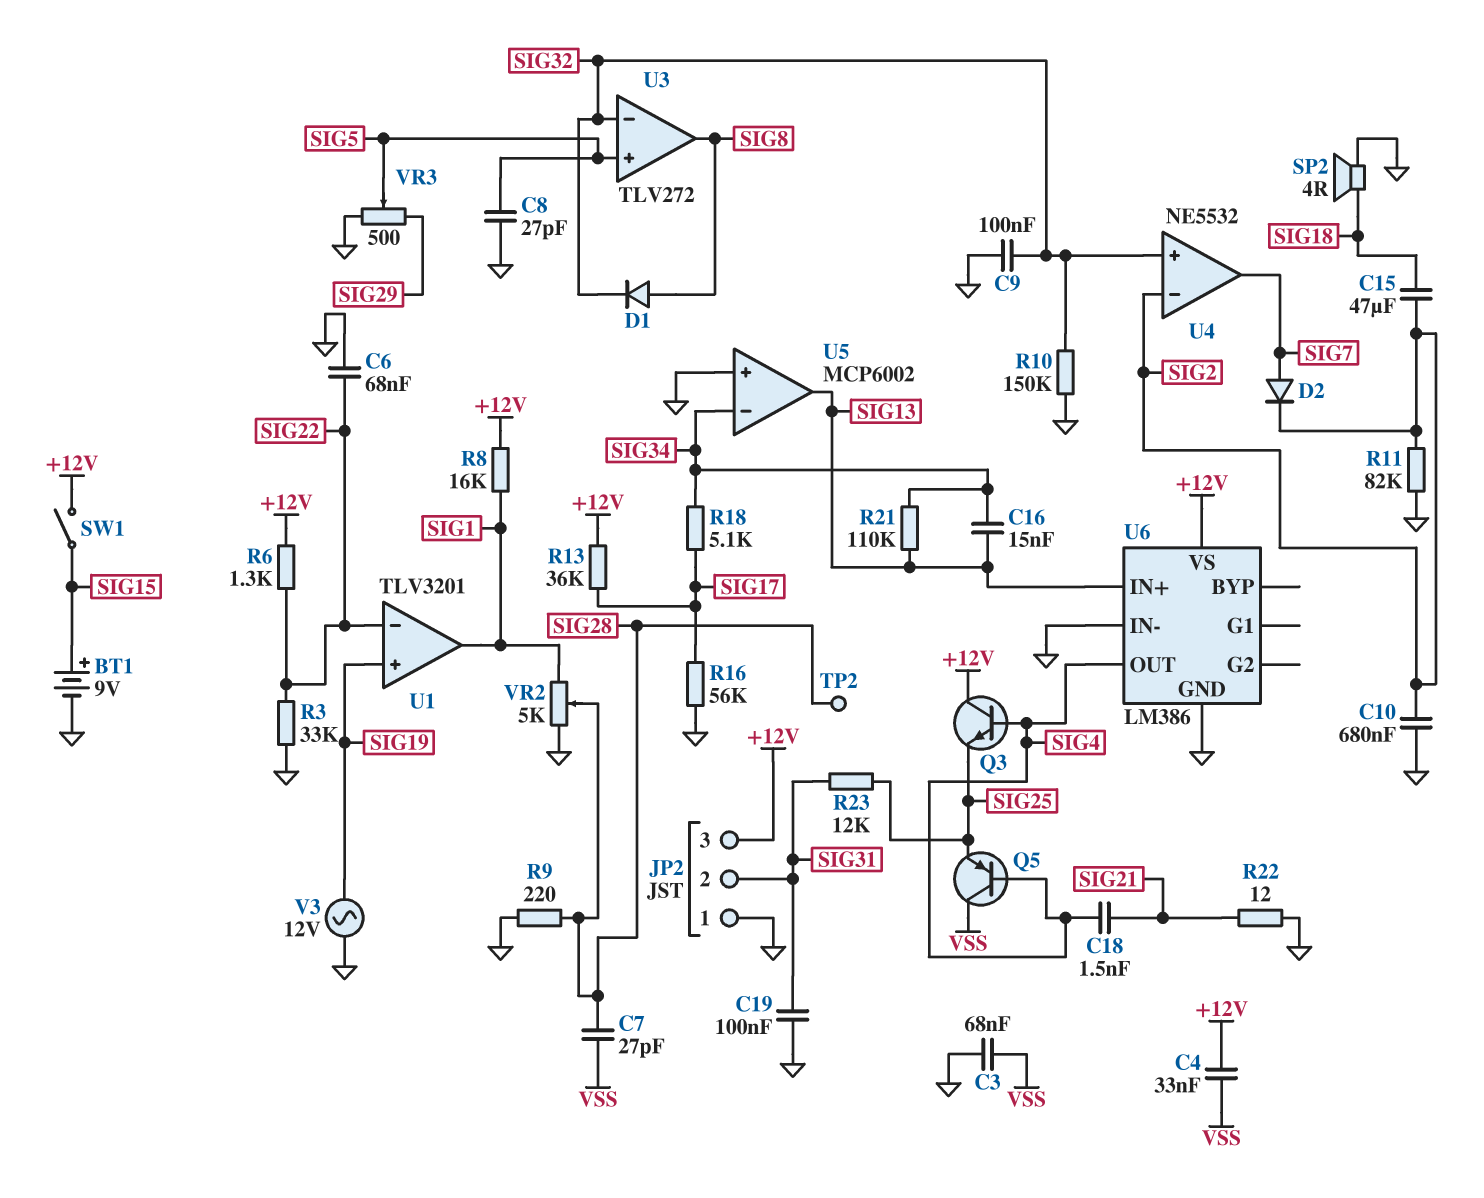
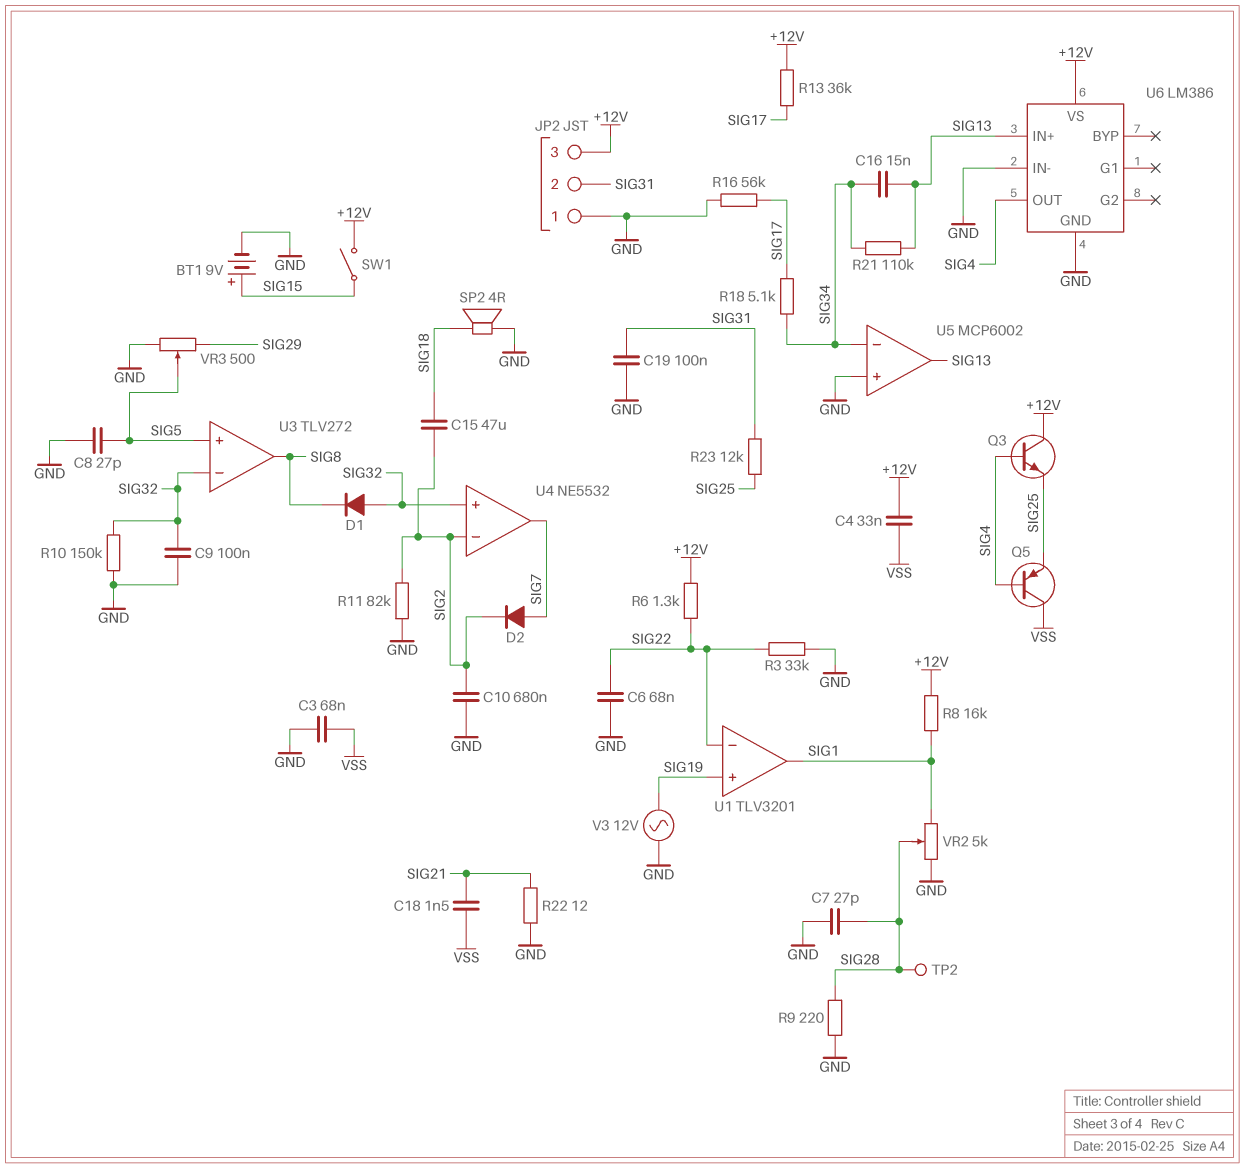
C7: 27pF (SIG28, VSS) -> 27pF (GND, SIG28)
C18: 1.5nF (SIG4, SIG21) -> 1.5nF (SIG21, VSS)
D1: diode (A SIG8, K SIG32) -> diode (A SIG32, K SIG8)

